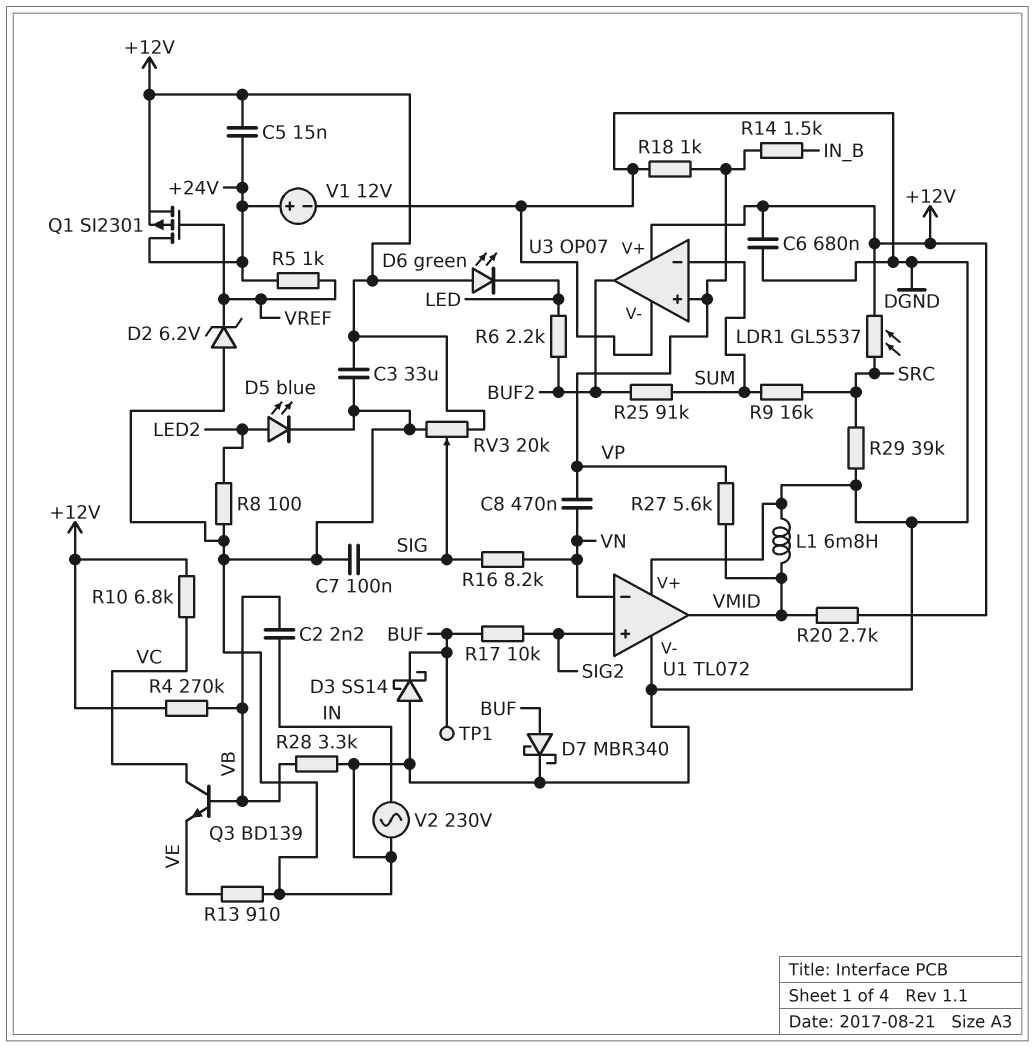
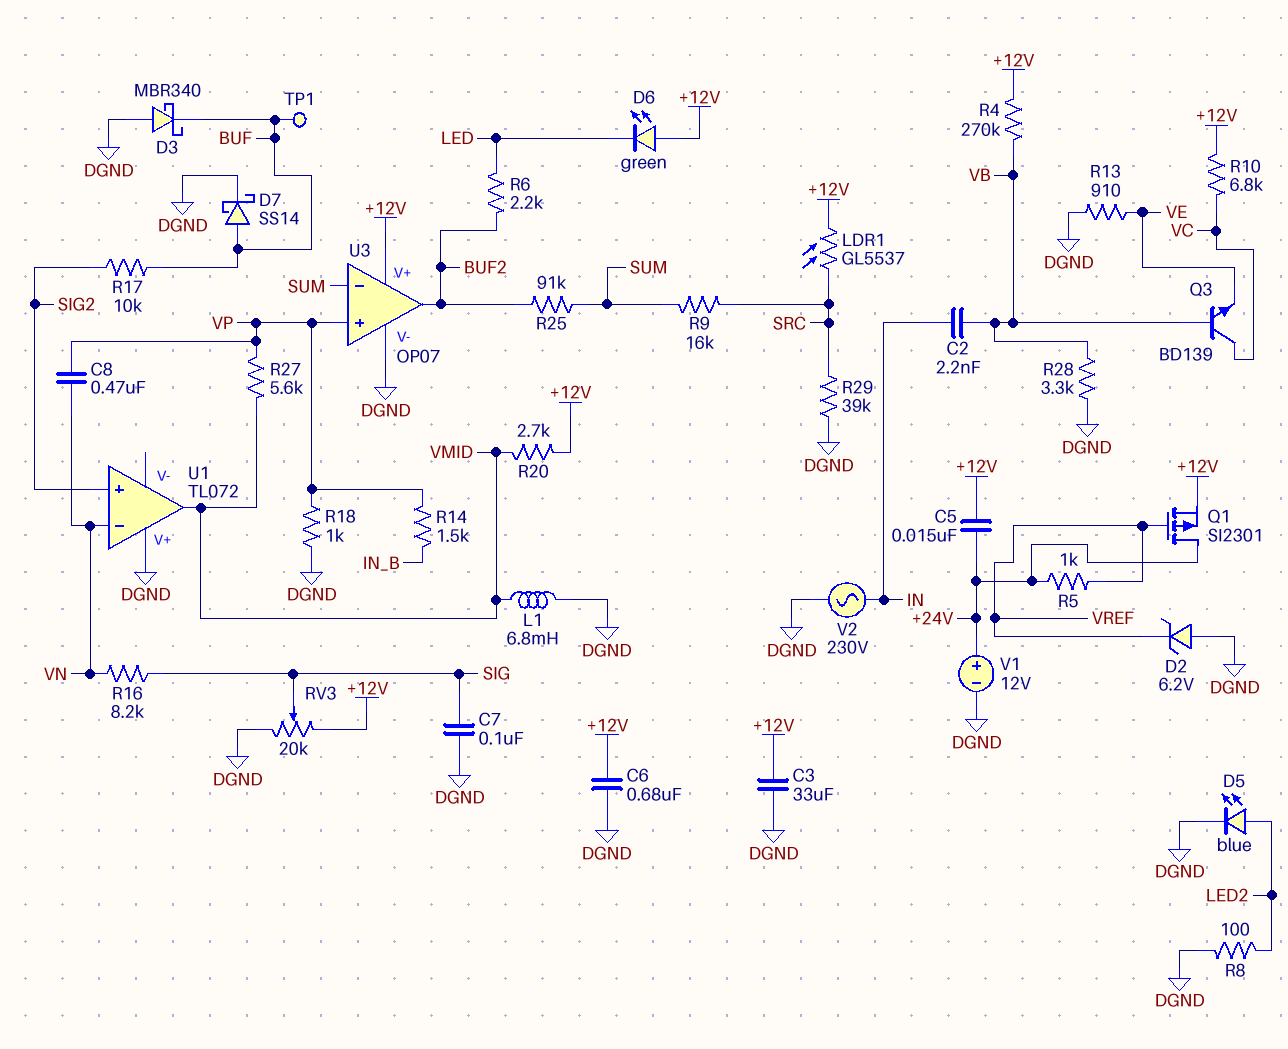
D3: schottky SS14 (A DGND, K BUF) -> schottky MBR340 (A DGND, K BUF)
D7: schottky MBR340 (A BUF, K DGND) -> schottky SS14 (A BUF, K DGND)
U1 pin V-: DGND -> none

